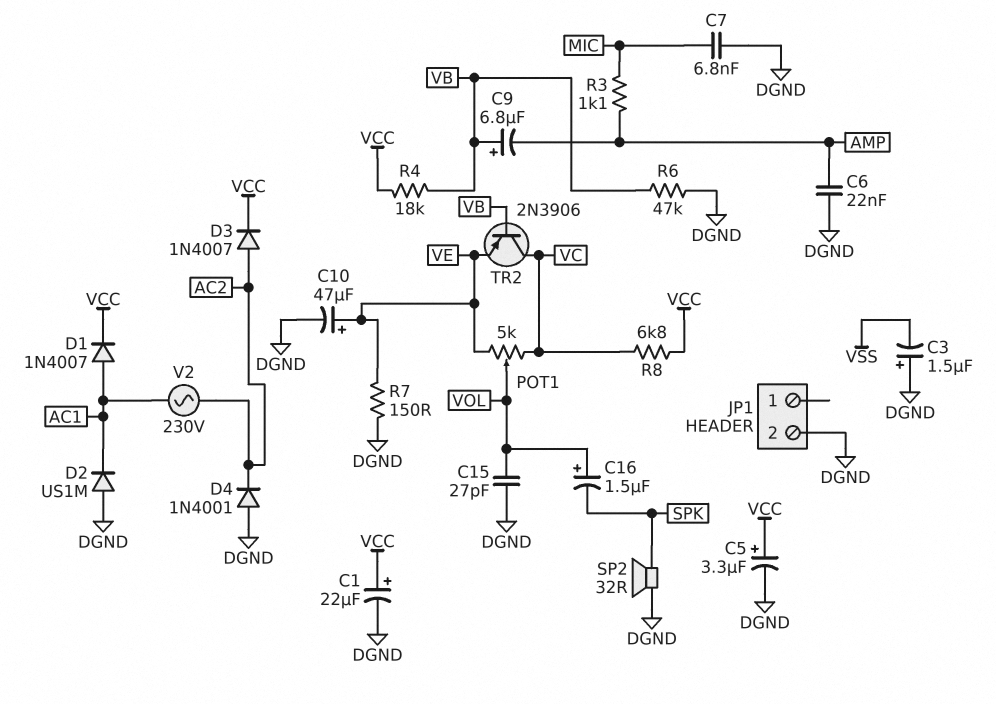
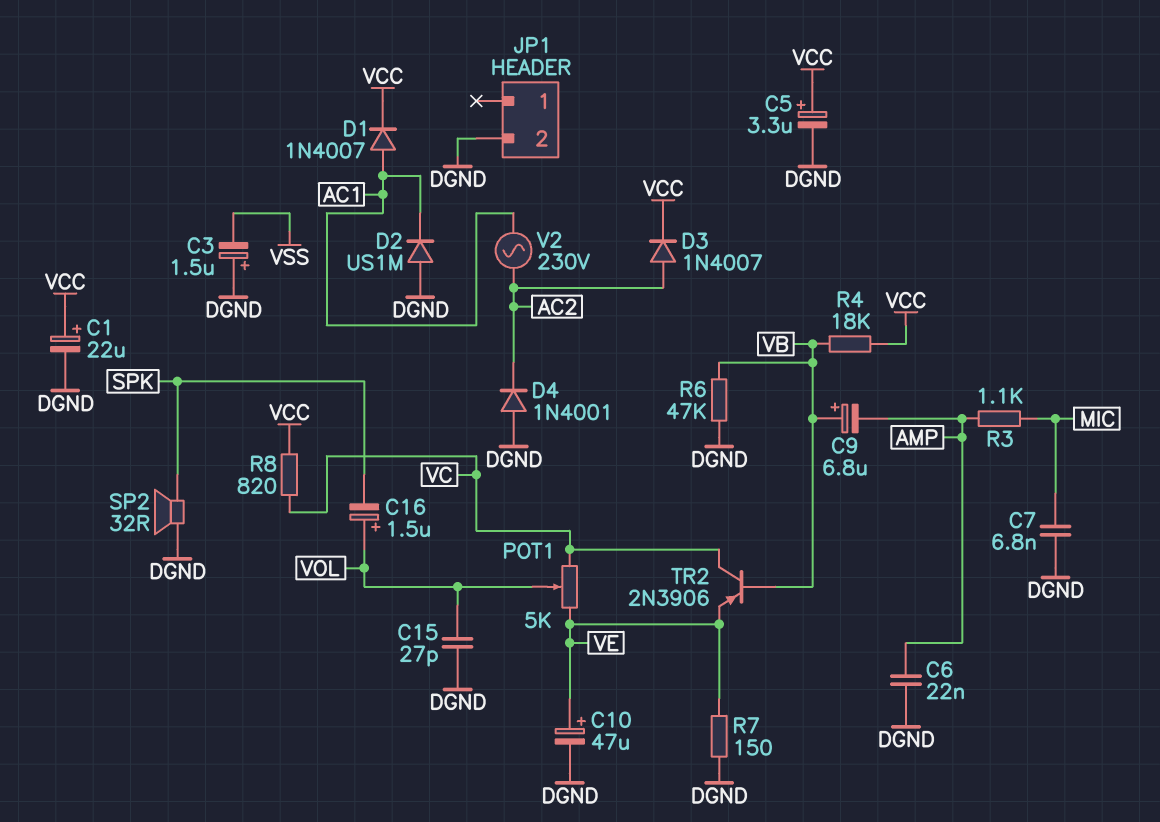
R8: 6.8k (VC, VCC) -> 820 (VC, VCC)

